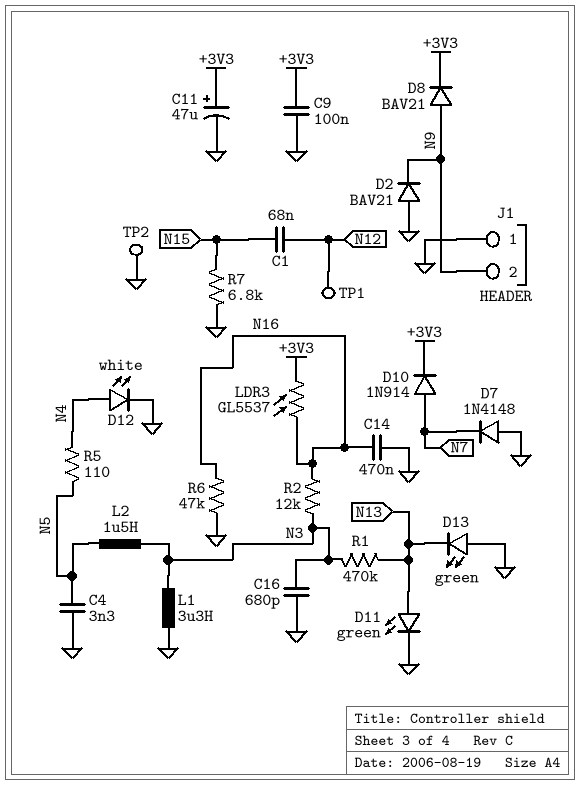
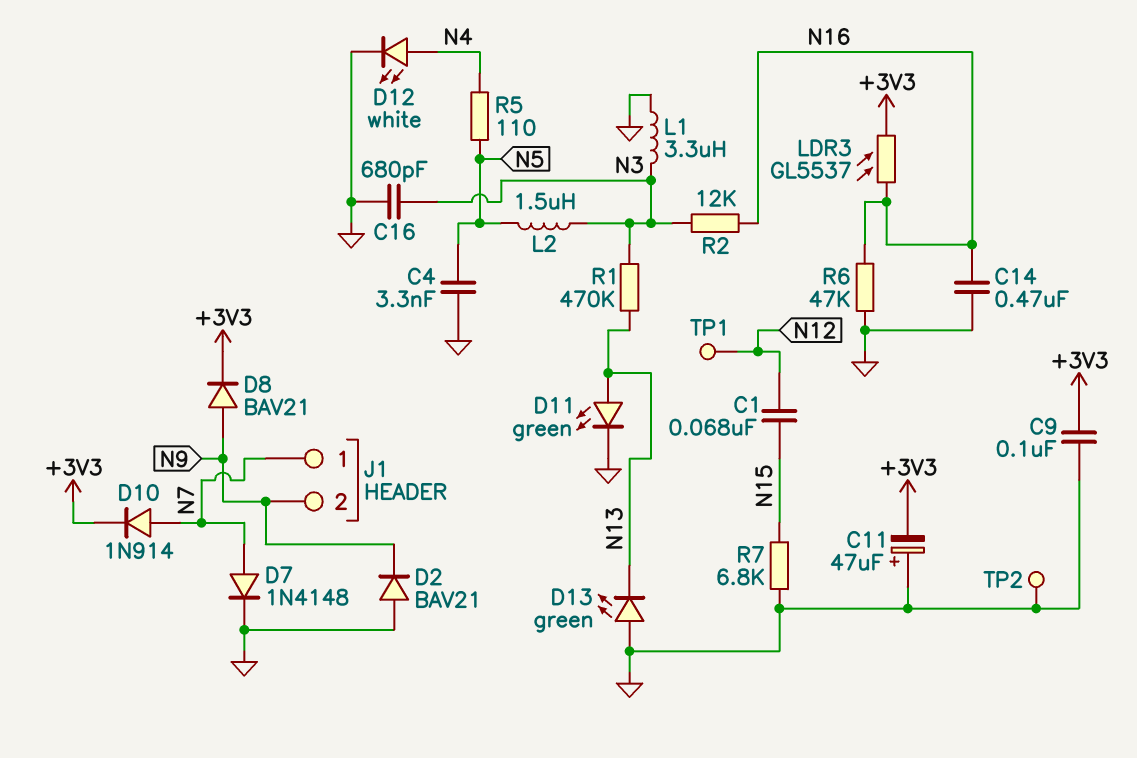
C11: 47uF (plus +3V3, minus GND) -> 47uF (plus GND, minus +3V3)
D7: diode 1N4148 (A GND, K N7) -> diode 1N4148 (A N7, K GND)
J1 pin 1: GND -> N7

